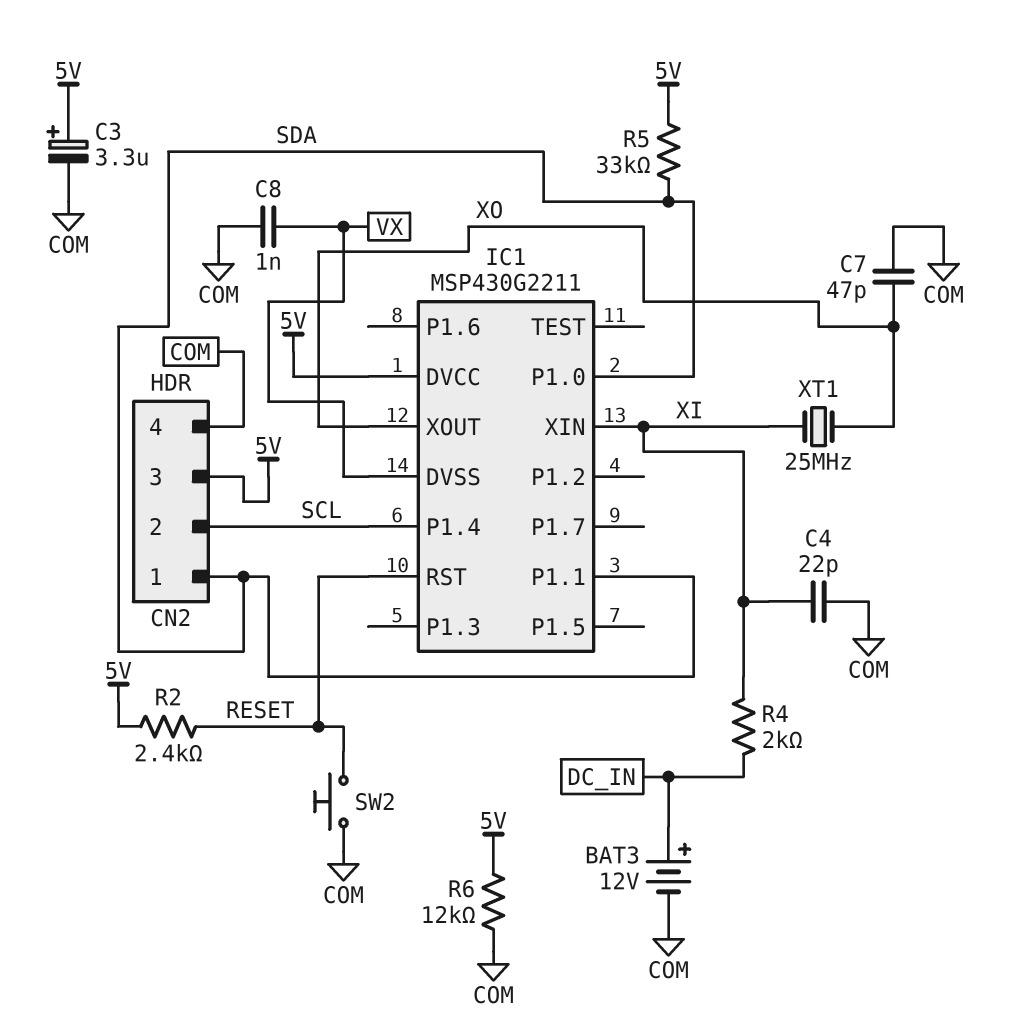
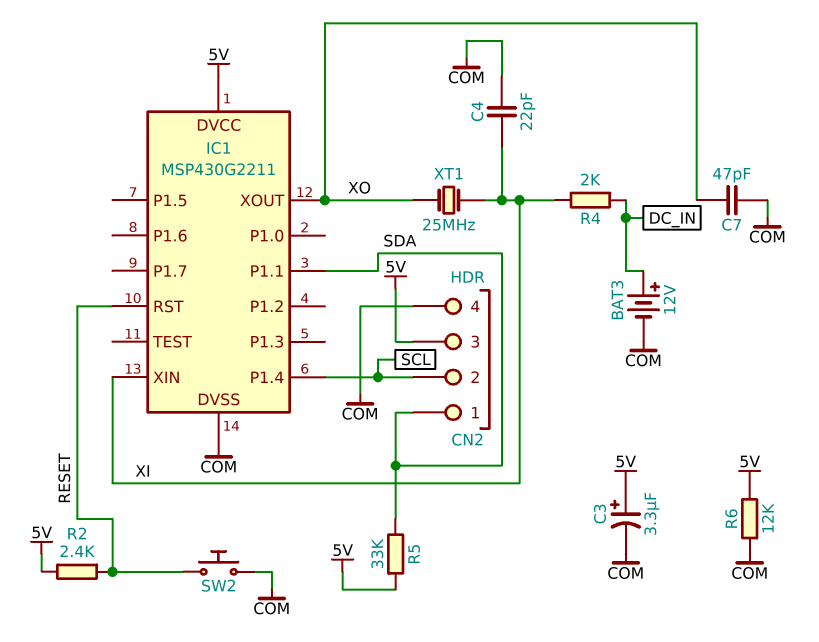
C8: 1nF (COM, VX) -> none
IC1 pin DVSS: VX -> COM
IC1 pin P1.0: SDA -> none

